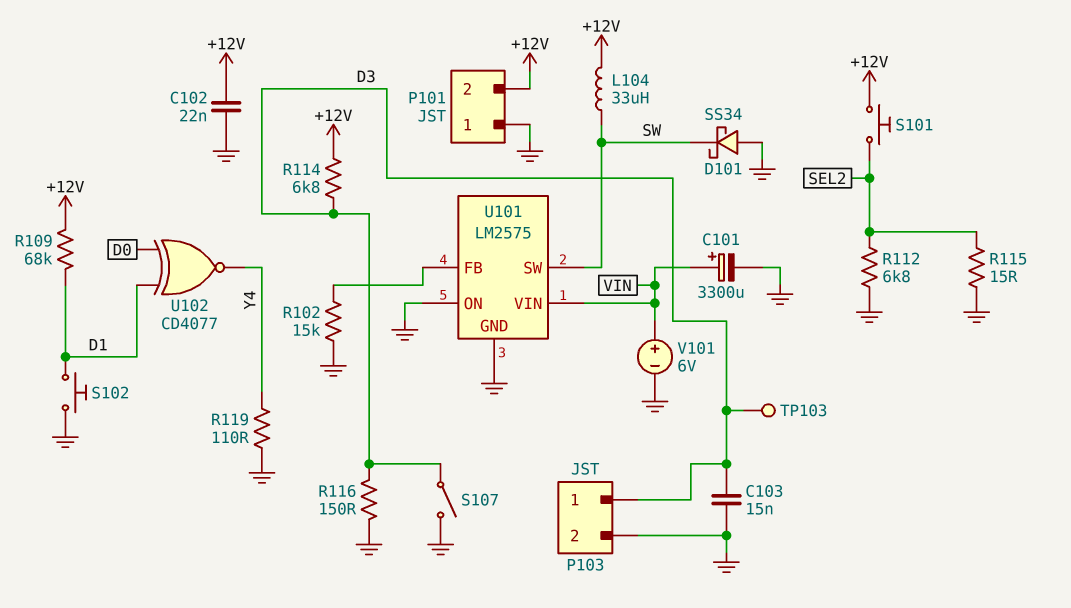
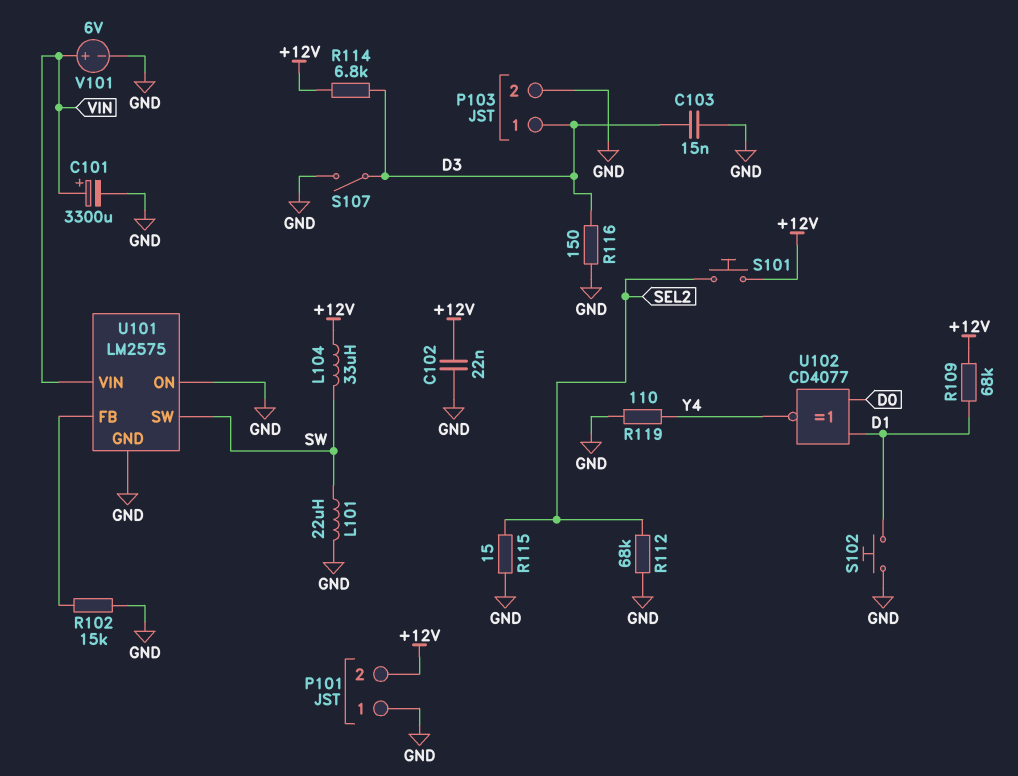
D101: schottky SS34 (A GND, K SW) -> none
L101: none -> 22uH (GND, SW)
R112: 6.8k (GND, SEL2) -> 68k (GND, SEL2)
TP103: test point (D3) -> none

